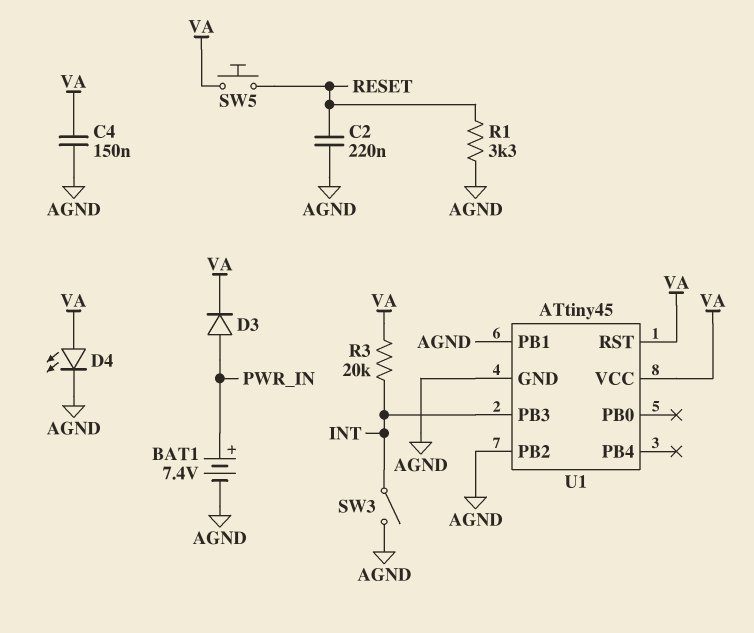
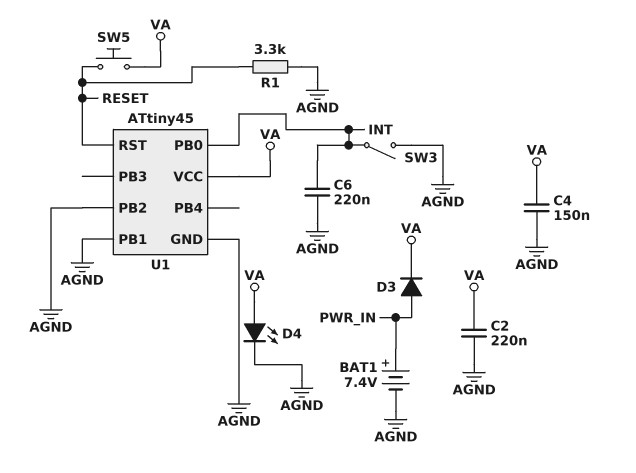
C2: 220nF (AGND, RESET) -> 220nF (AGND, VA)
C6: none -> 220nF (AGND, INT)
R3: 20k (INT, VA) -> none
U1 pin PB0: none -> INT
U1 pin PB3: INT -> none
U1 pin RST: VA -> RESET

